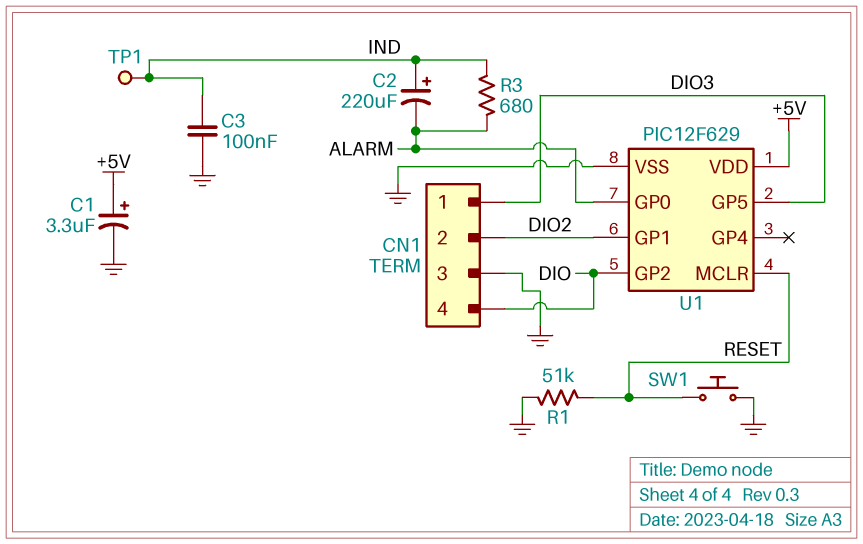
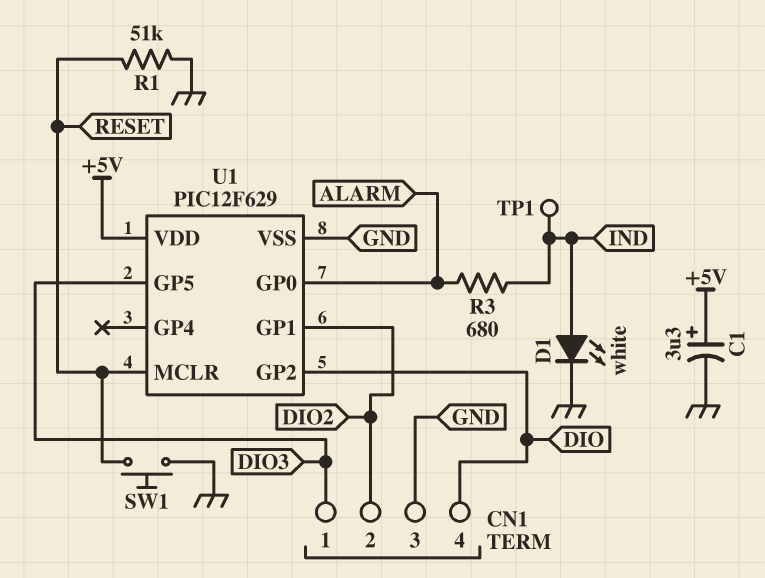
C2: 220uF (plus IND, minus ALARM) -> none
C3: 100nF (GND, IND) -> none
D1: none -> LED white (A IND, K GND)

